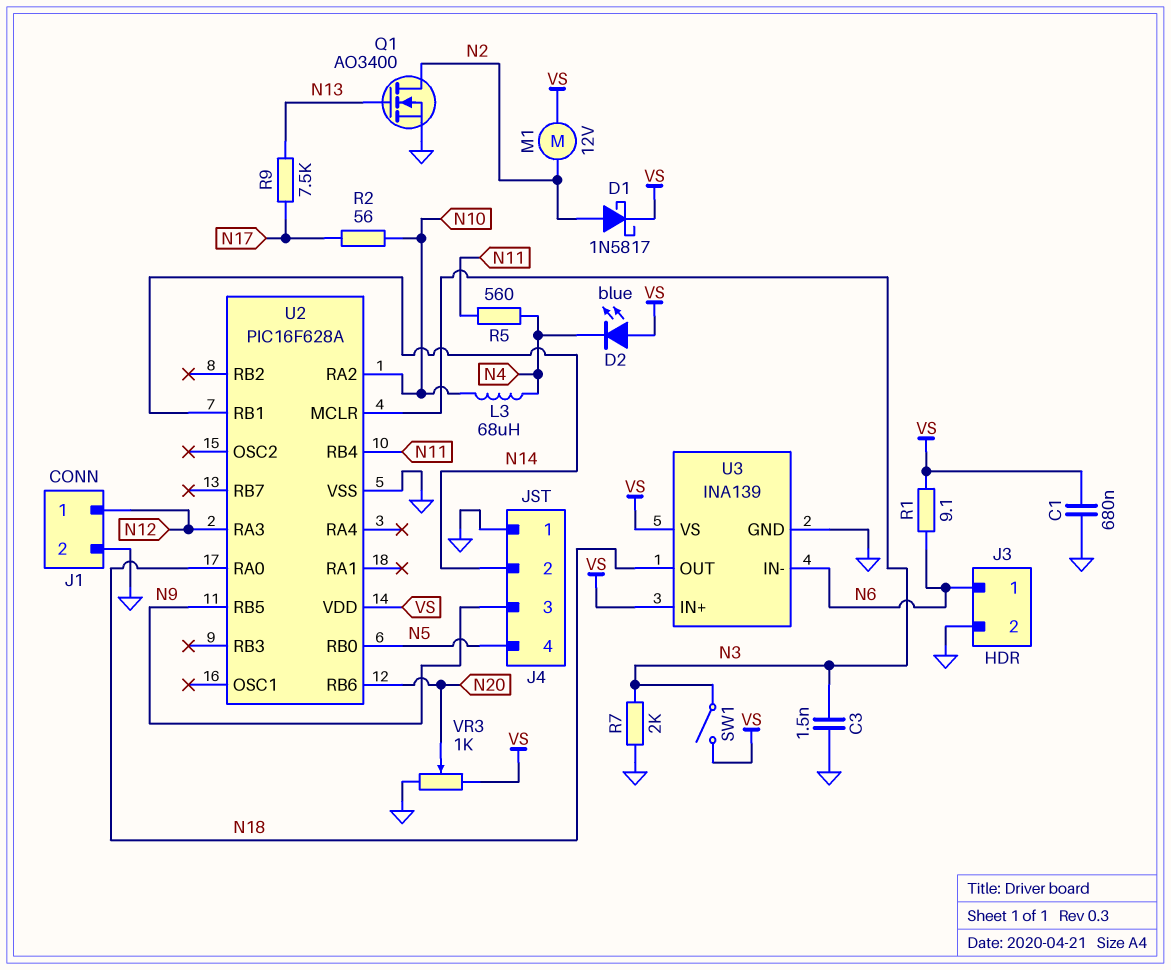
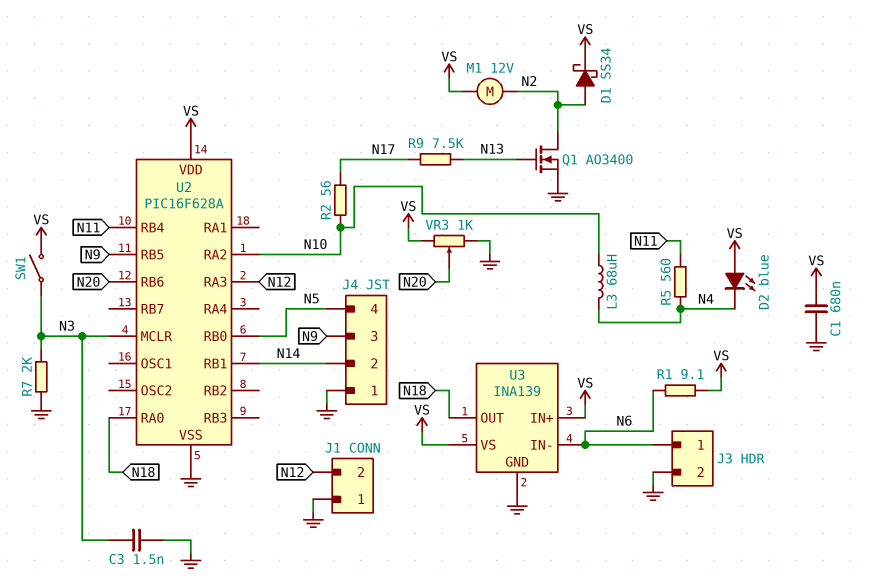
D1: schottky 1N5817 (A N2, K VS) -> schottky SS34 (A N2, K VS)
J1 pin 1: N12 -> GND
J1 pin 2: GND -> N12

